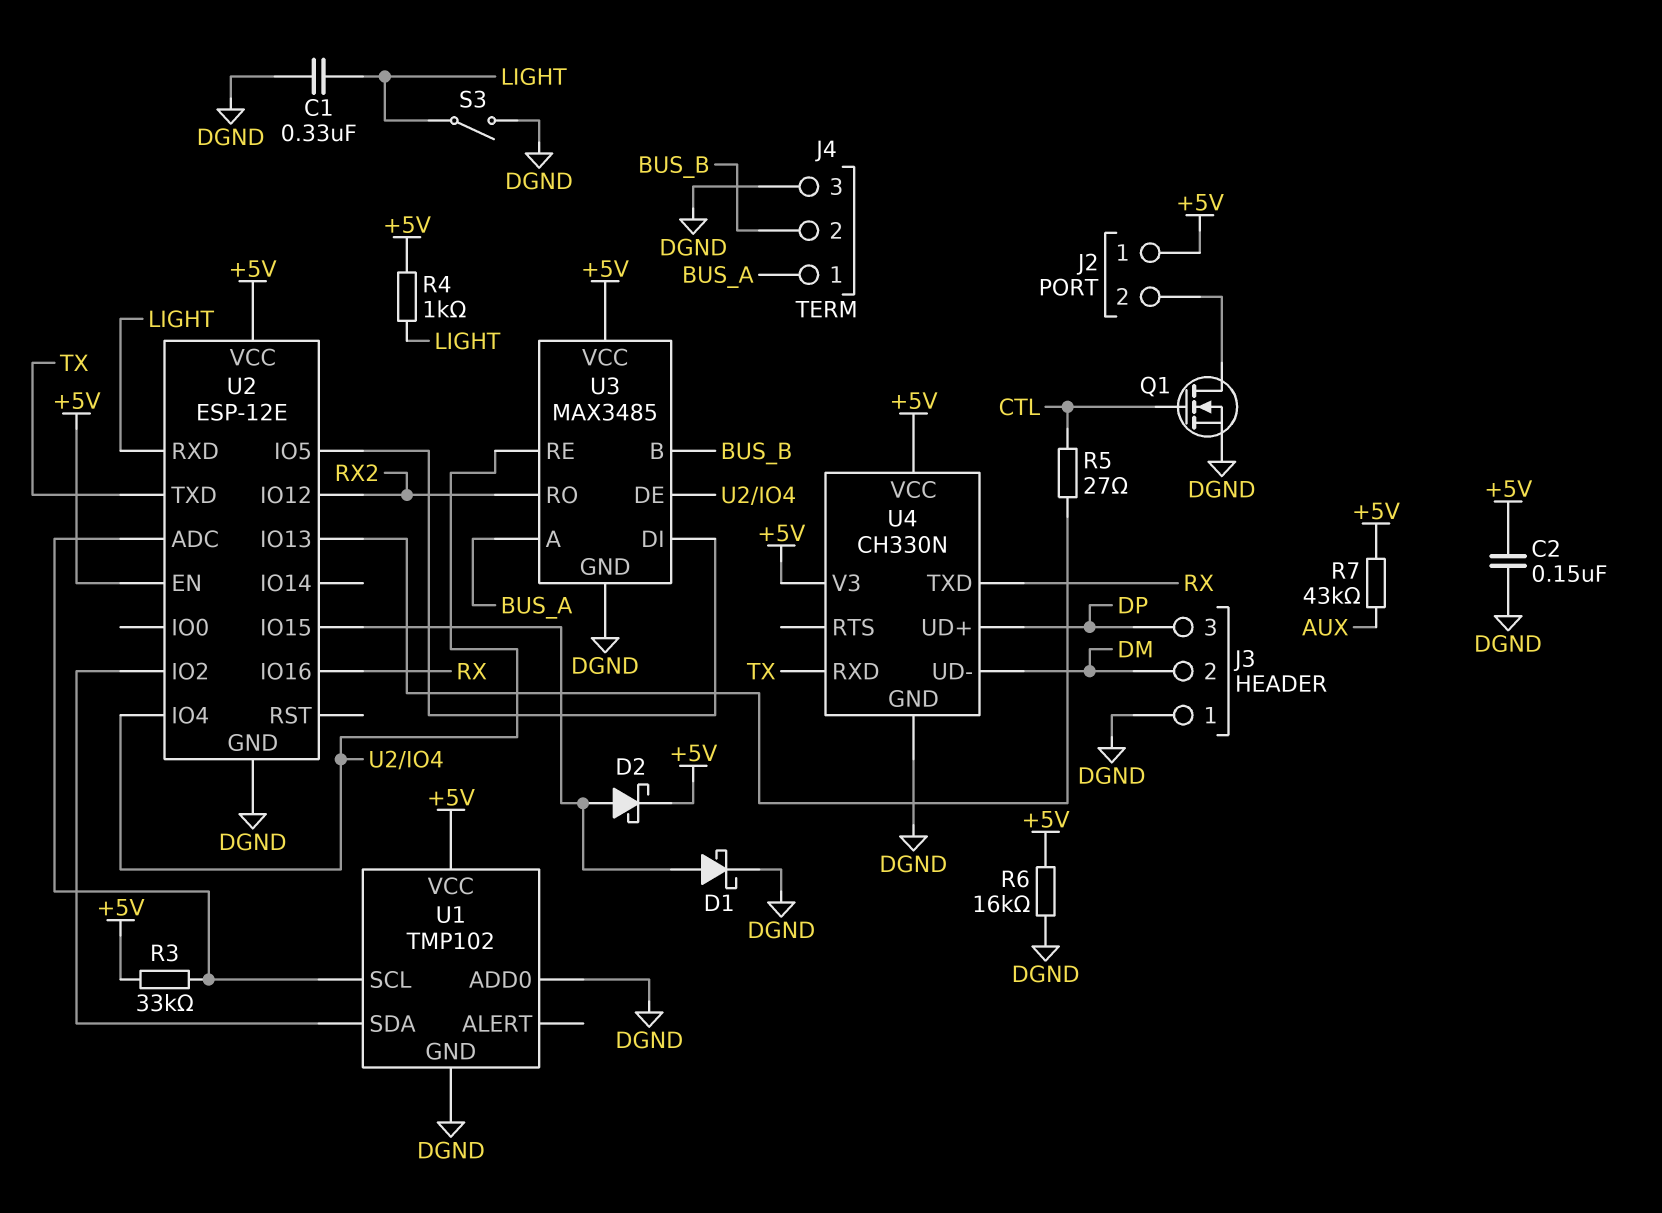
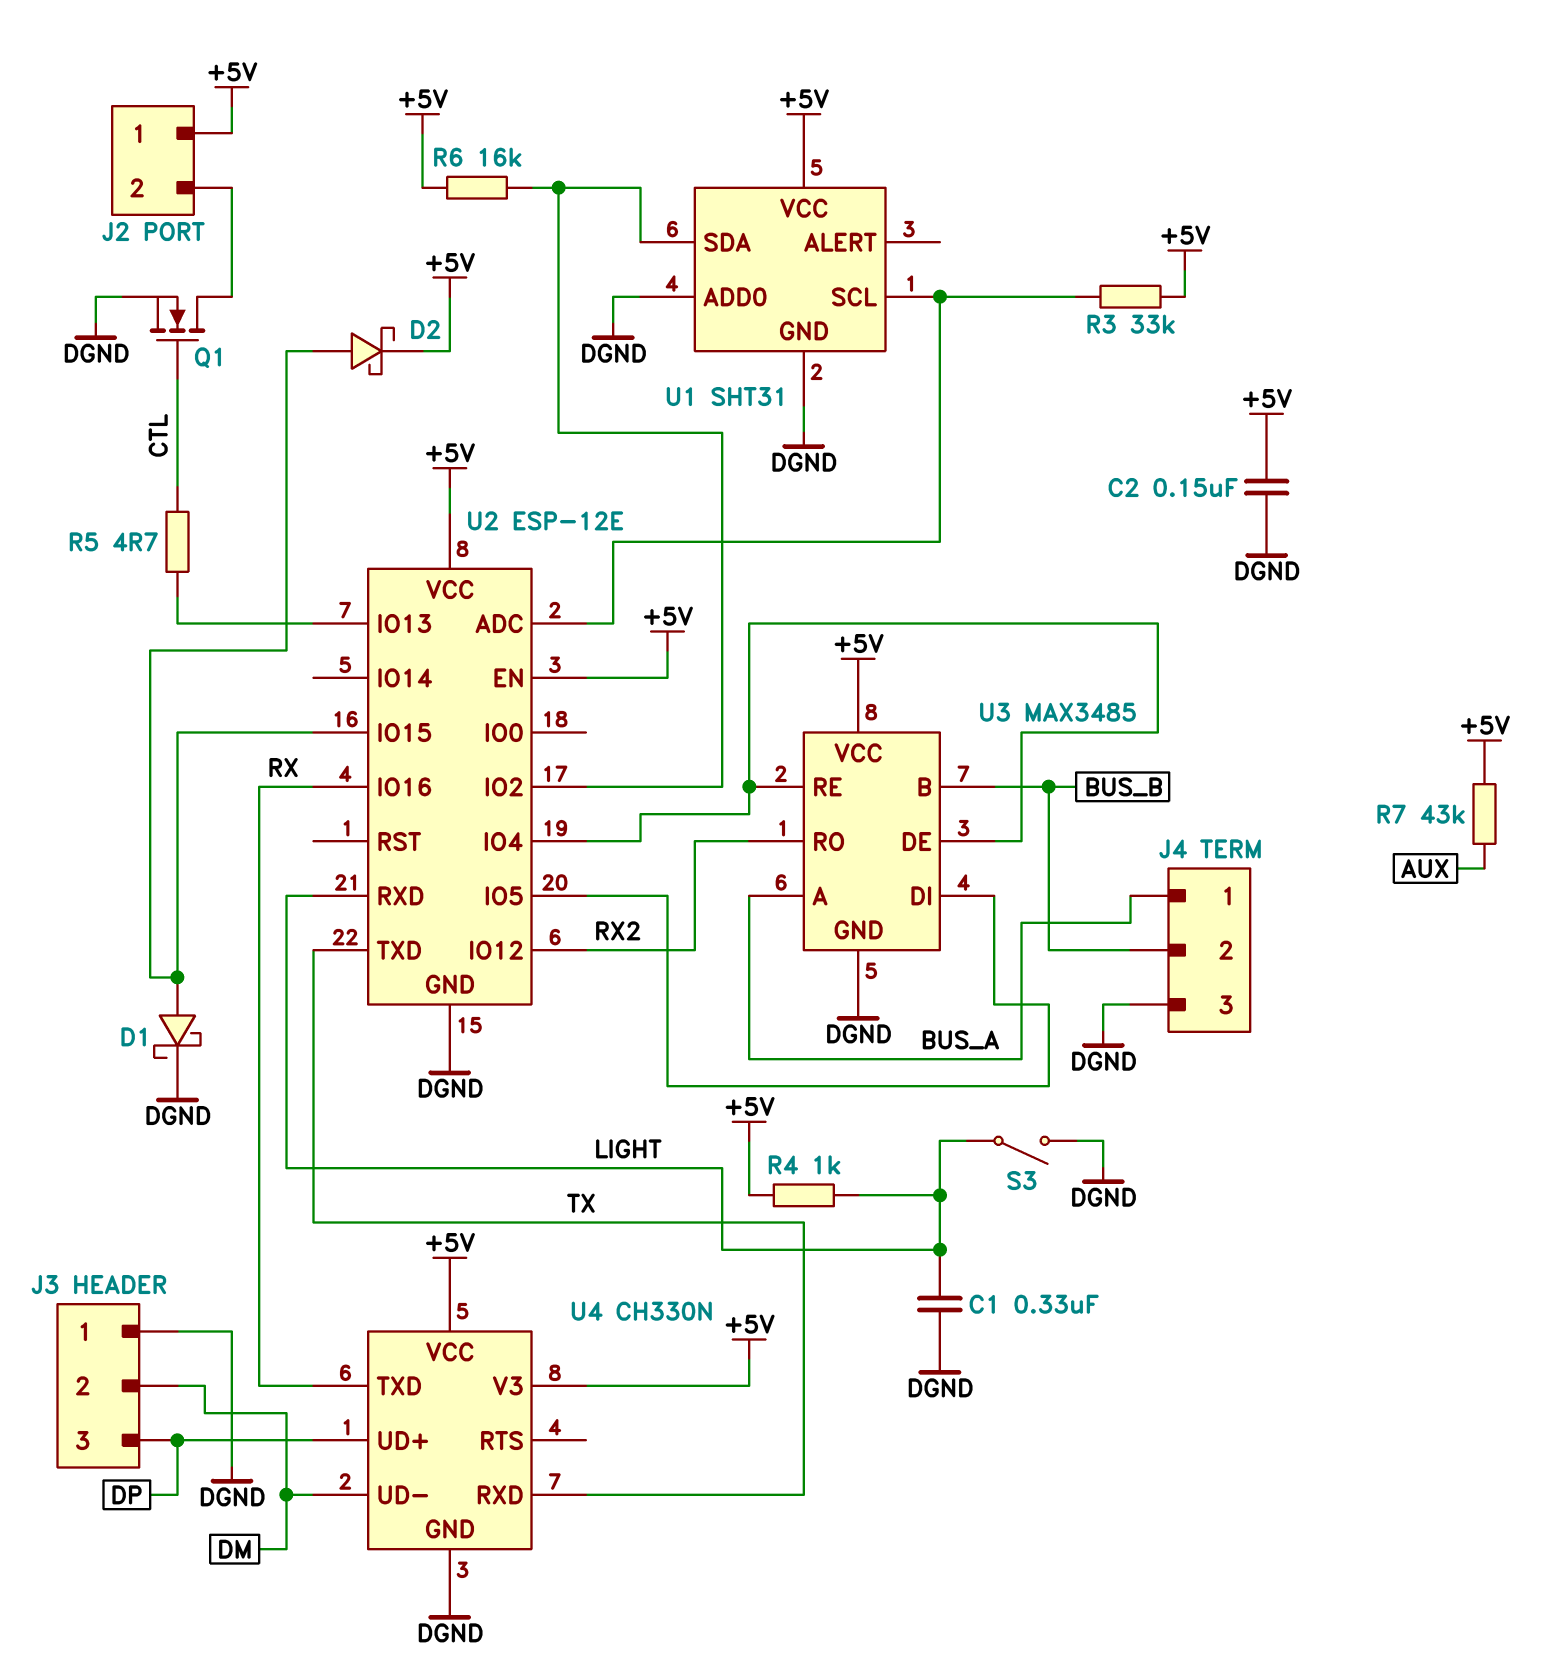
R5: 27 (CTL, U2/IO13) -> 4.7 (CTL, U2/IO13)
R6: 16k (+5V, DGND) -> 16k (+5V, U1/SDA)
U1: TMP102 -> SHT31

